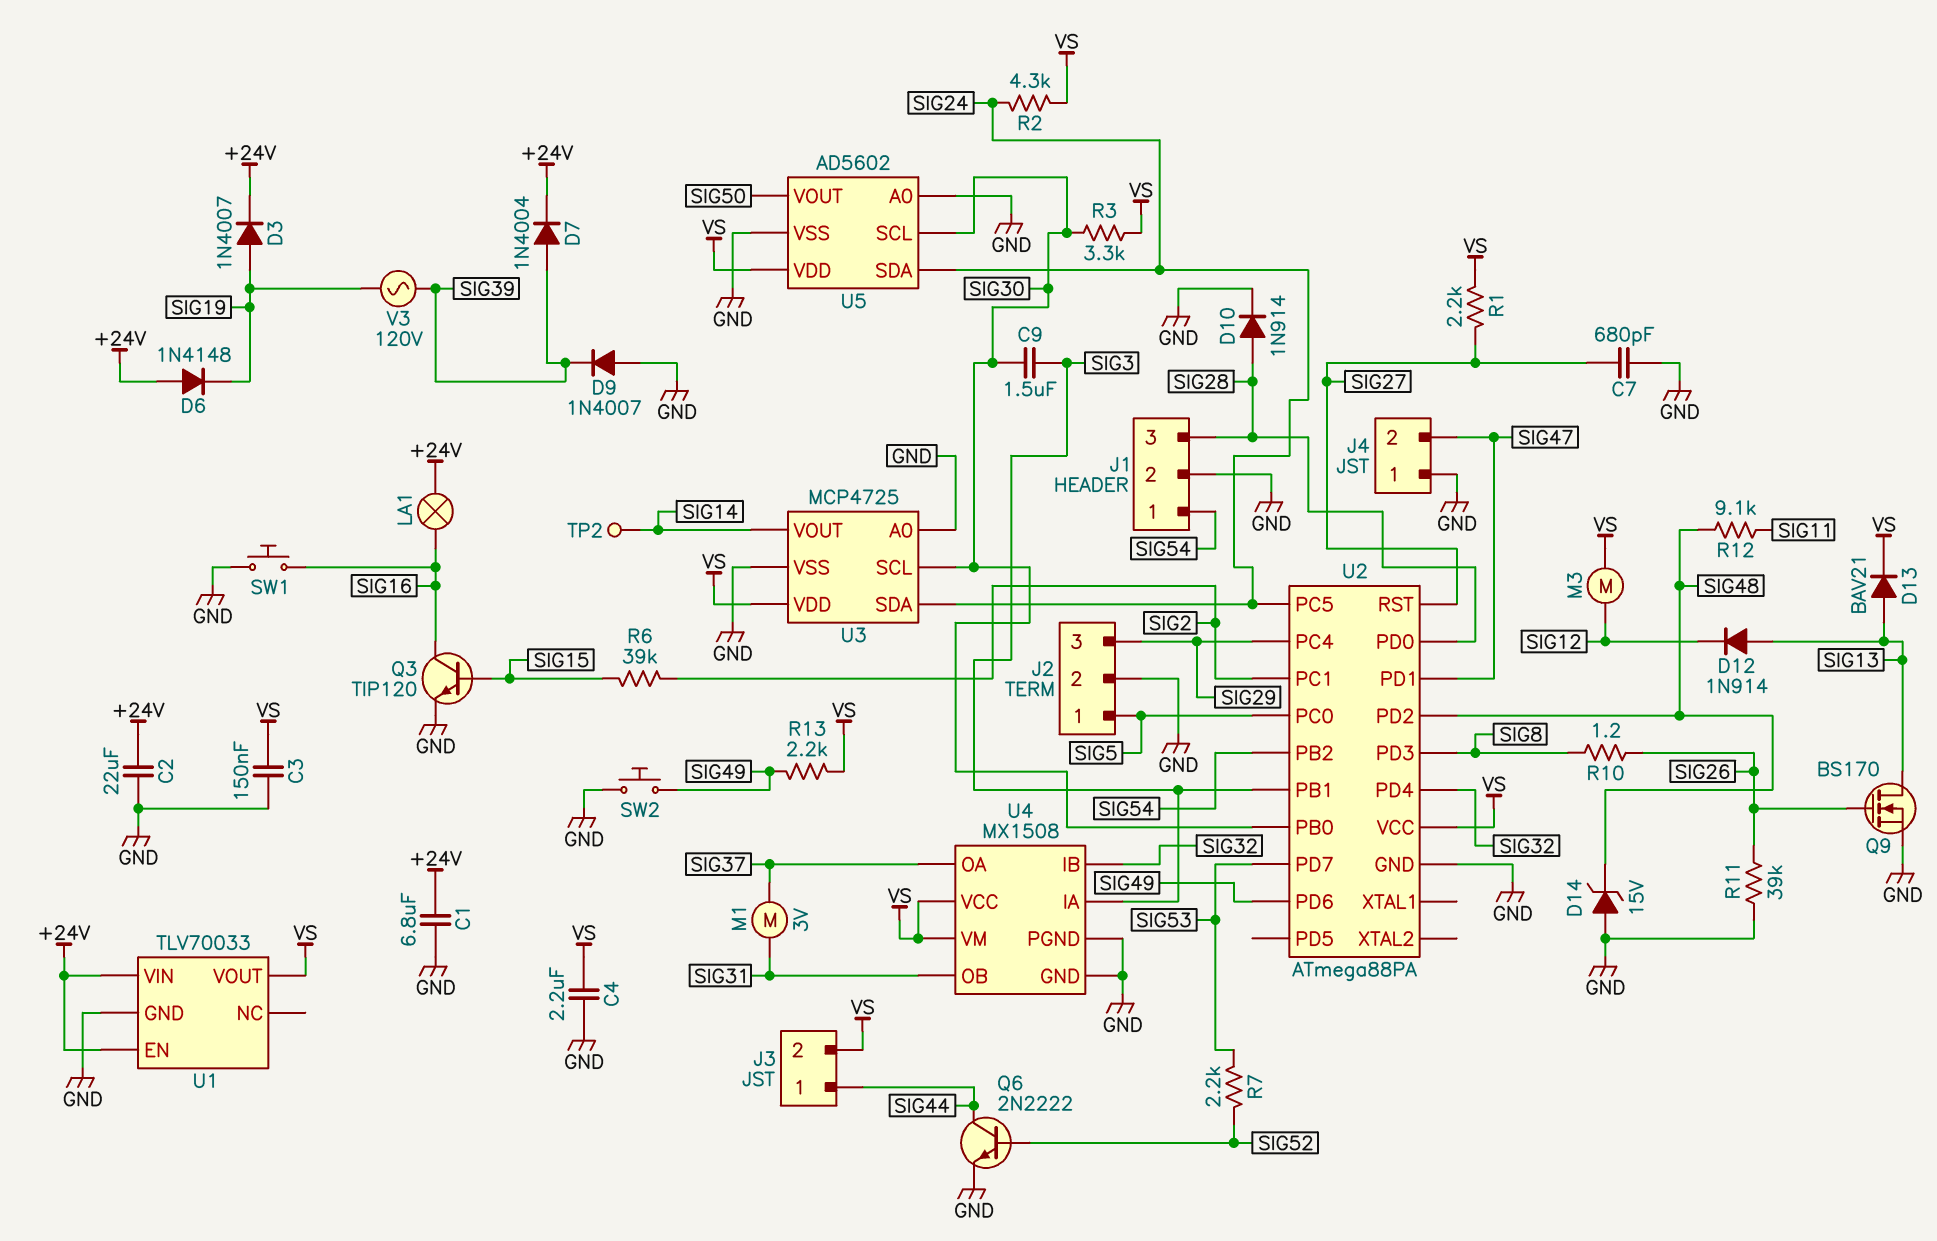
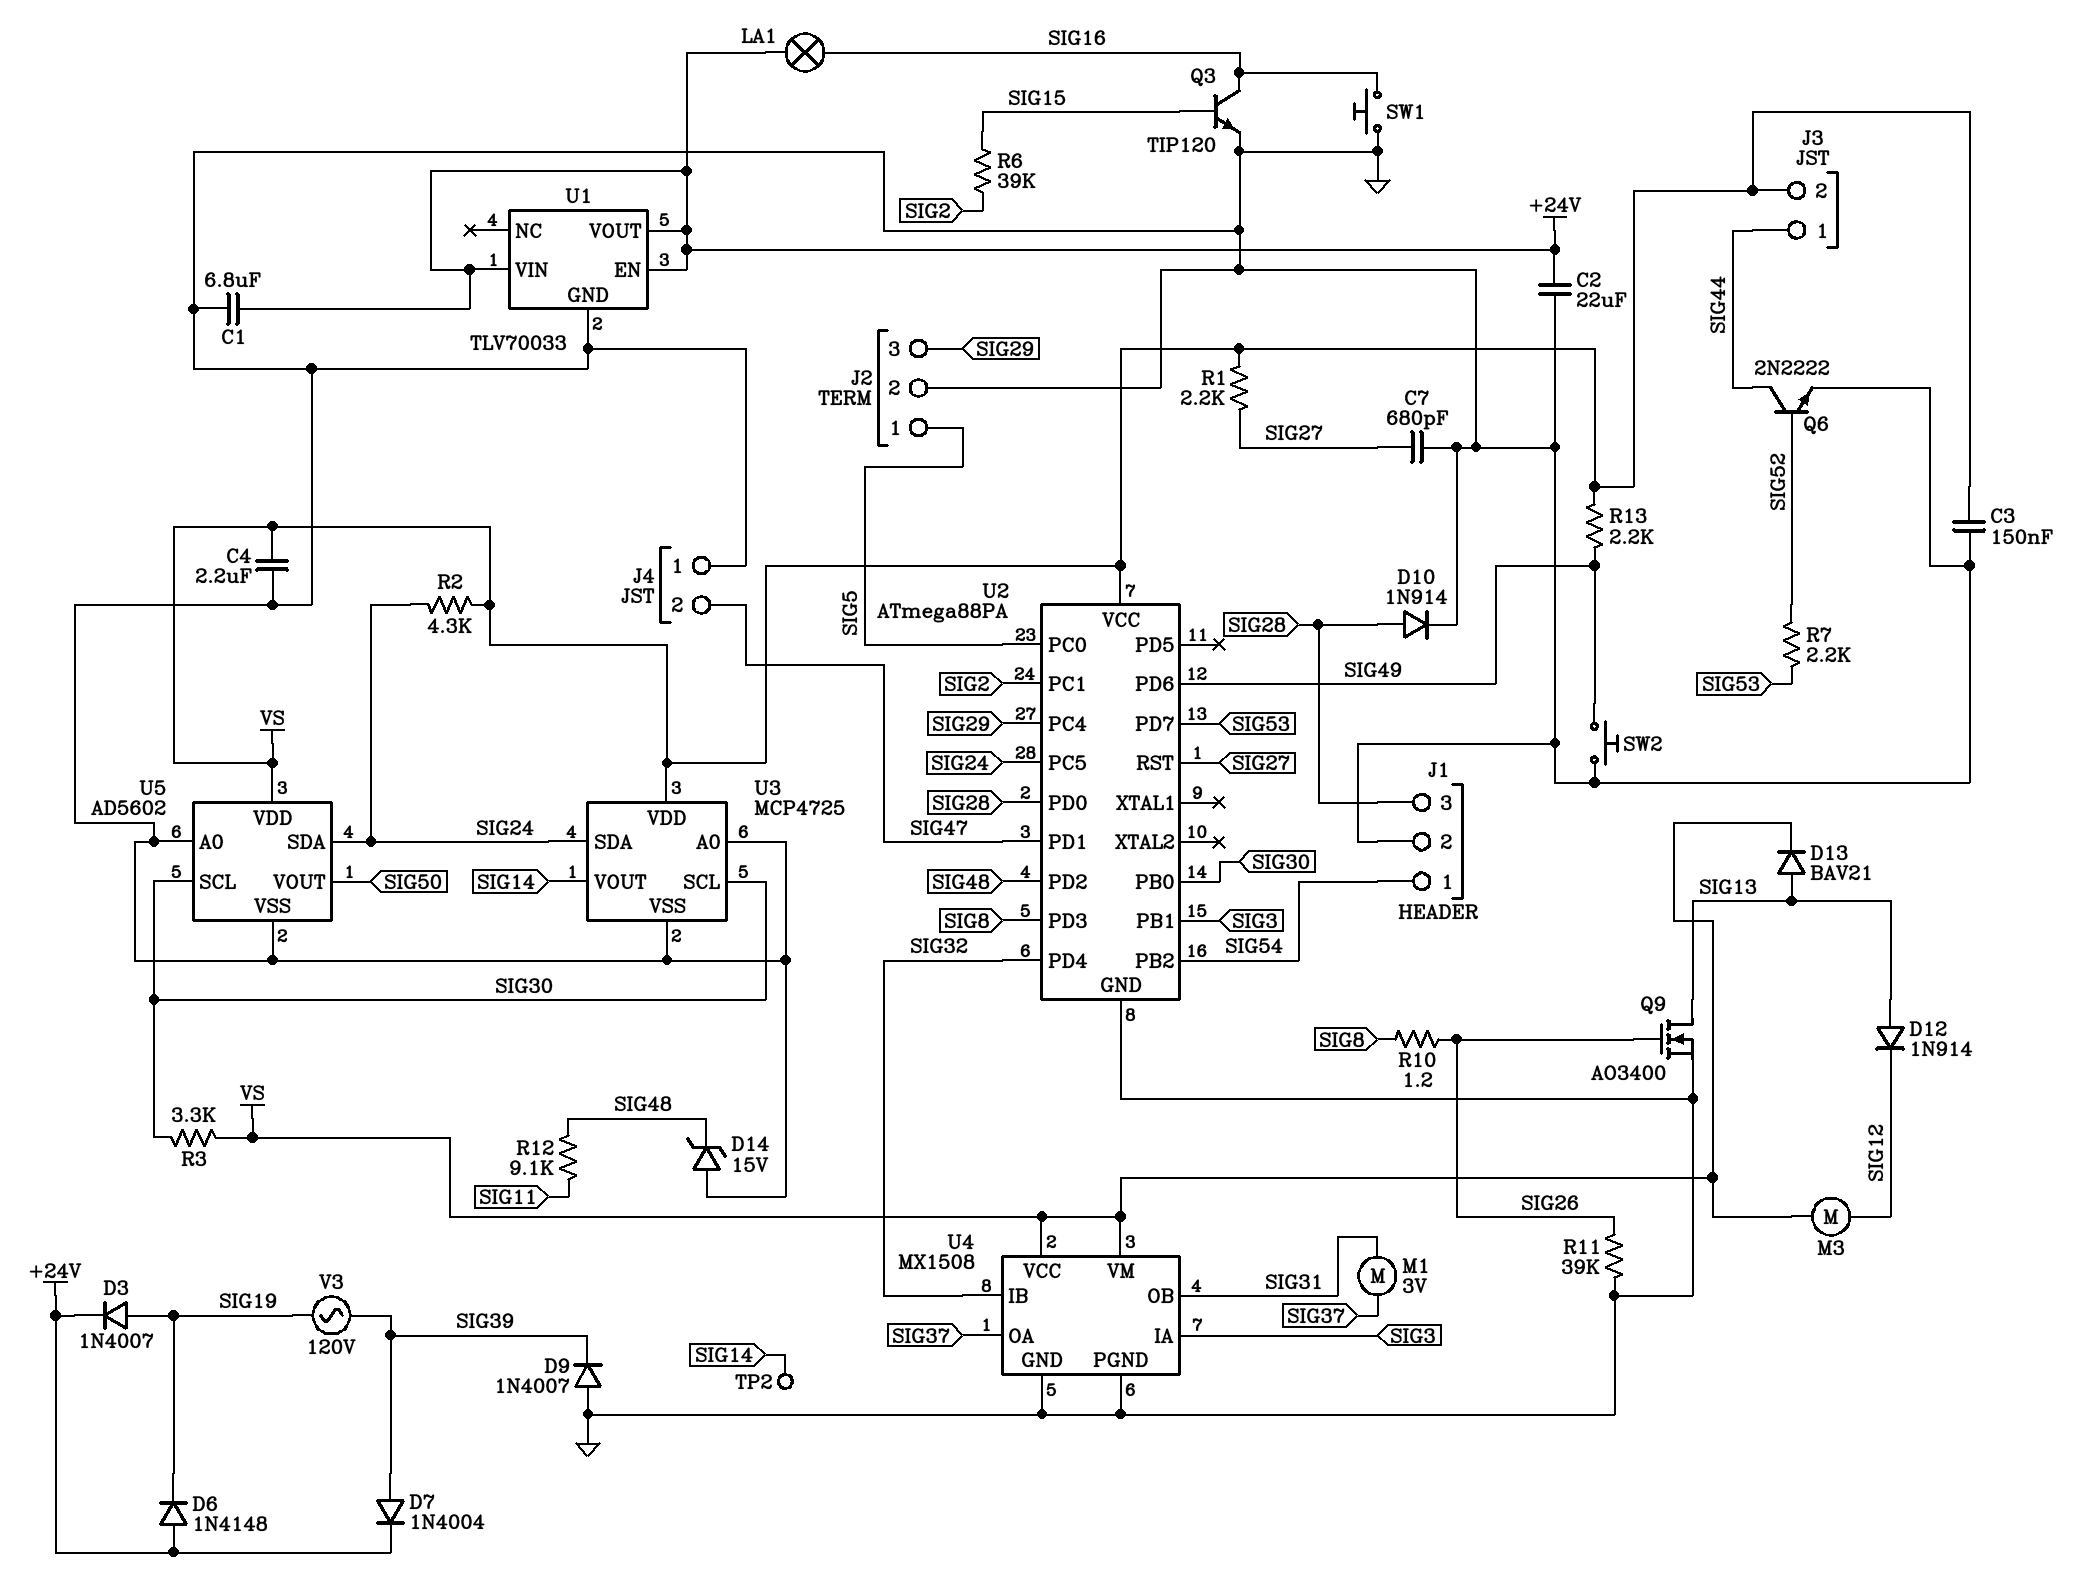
C9: 1.5uF (SIG3, SIG30) -> none
Q9: NMOS BS170 (G SIG26, D SIG13, S GND) -> NMOS AO3400 (G SIG26, D SIG13, S GND)
U1 pin VOUT: VS -> +24V

